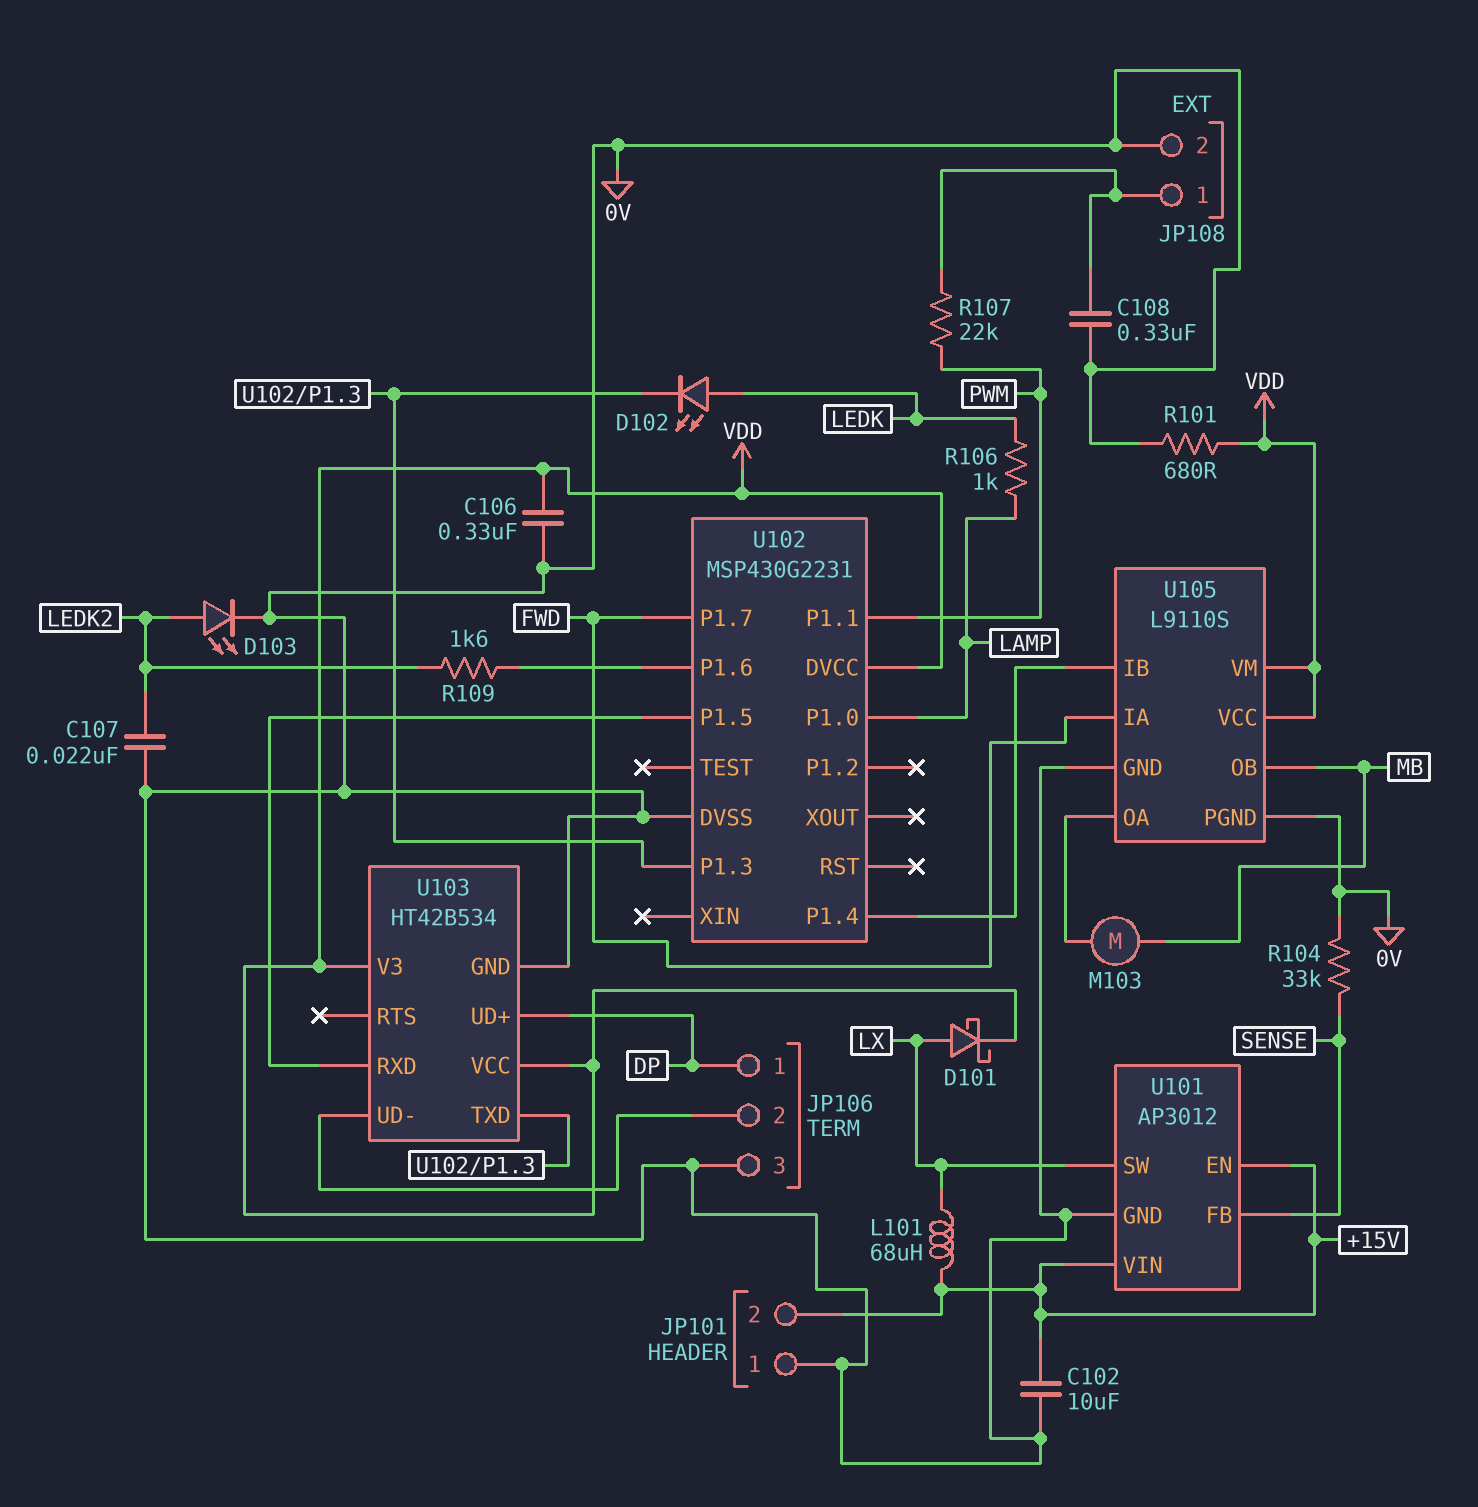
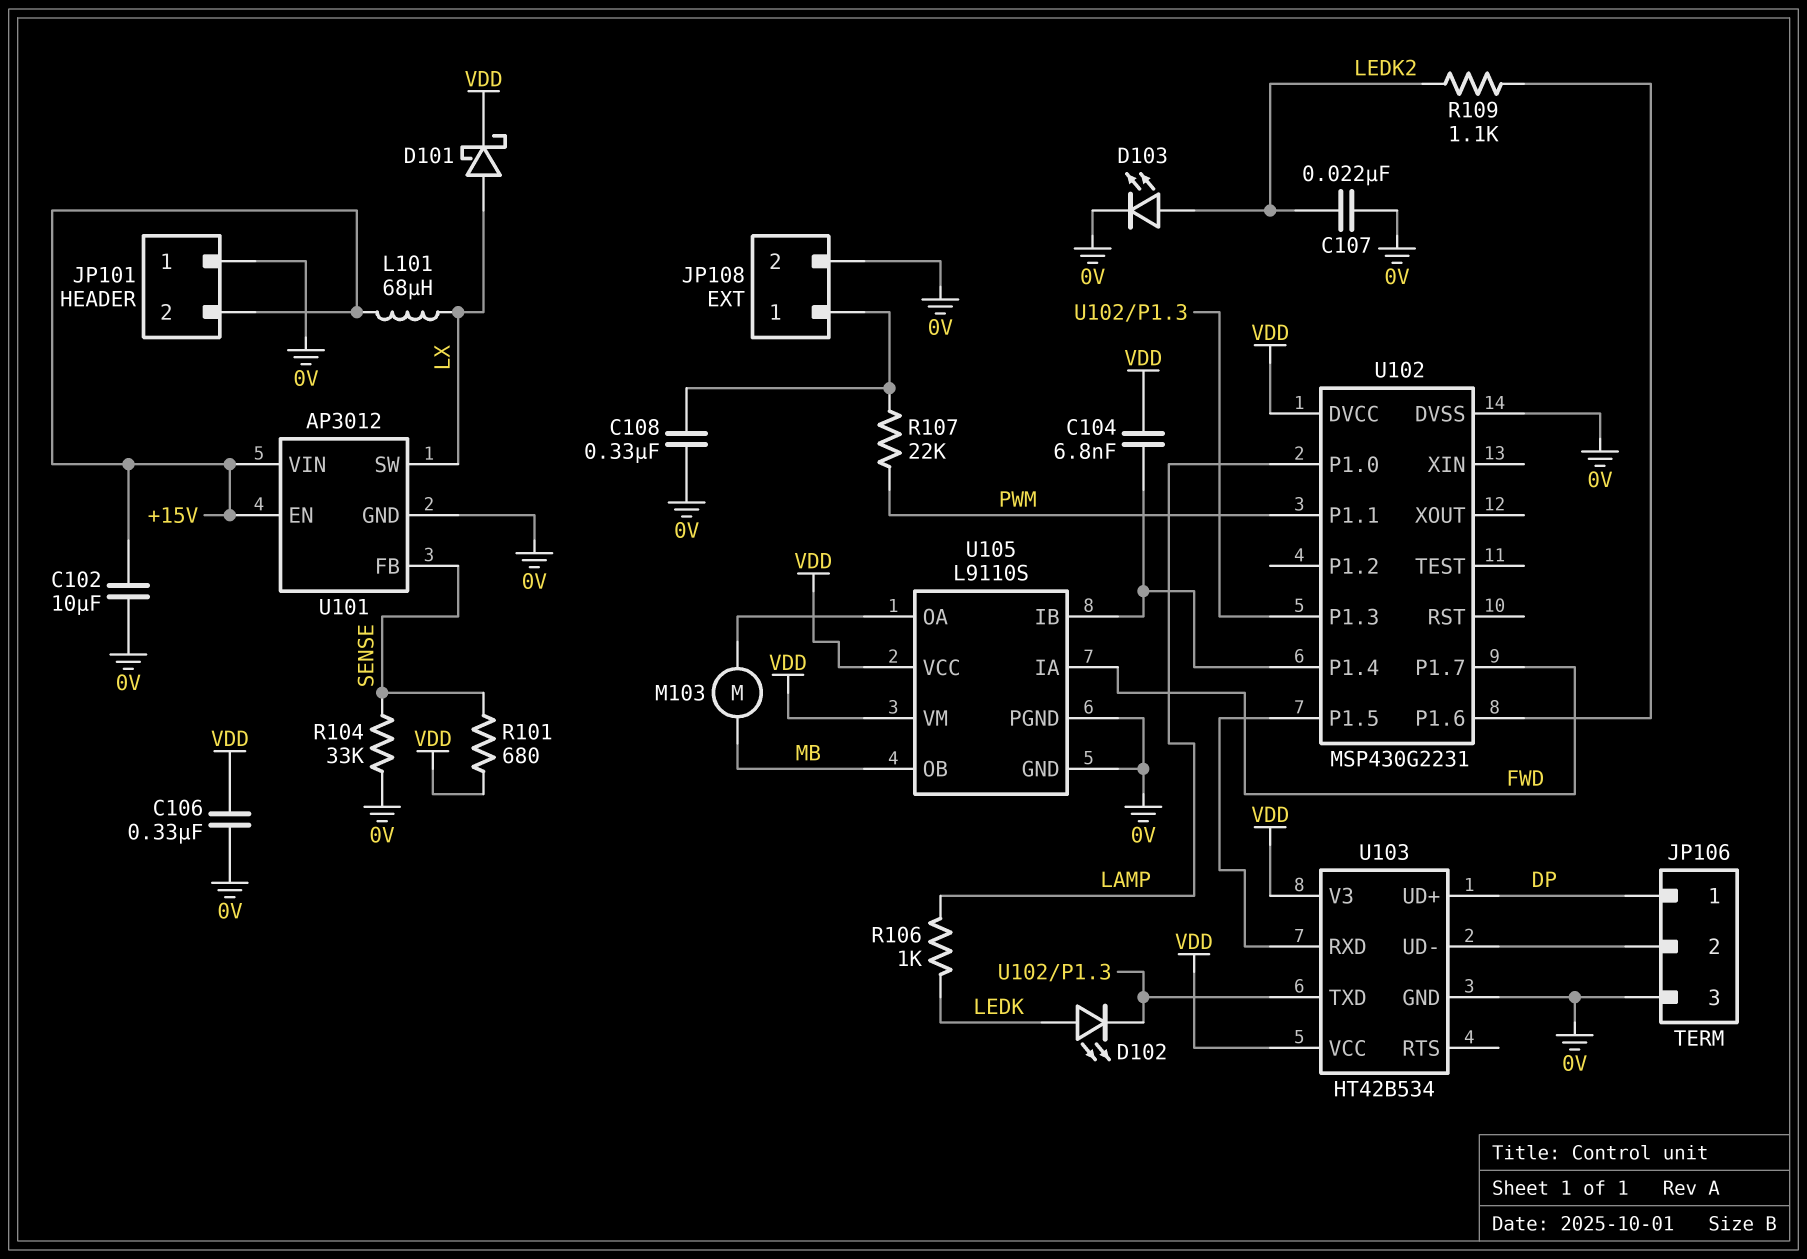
C104: none -> 6.8nF (U102/P1.4, VDD)
R101: 680 (0V, VDD) -> 680 (SENSE, VDD)
R109: 1.6k (LEDK2, U102/P1.6) -> 1.1k (LEDK2, U102/P1.6)

